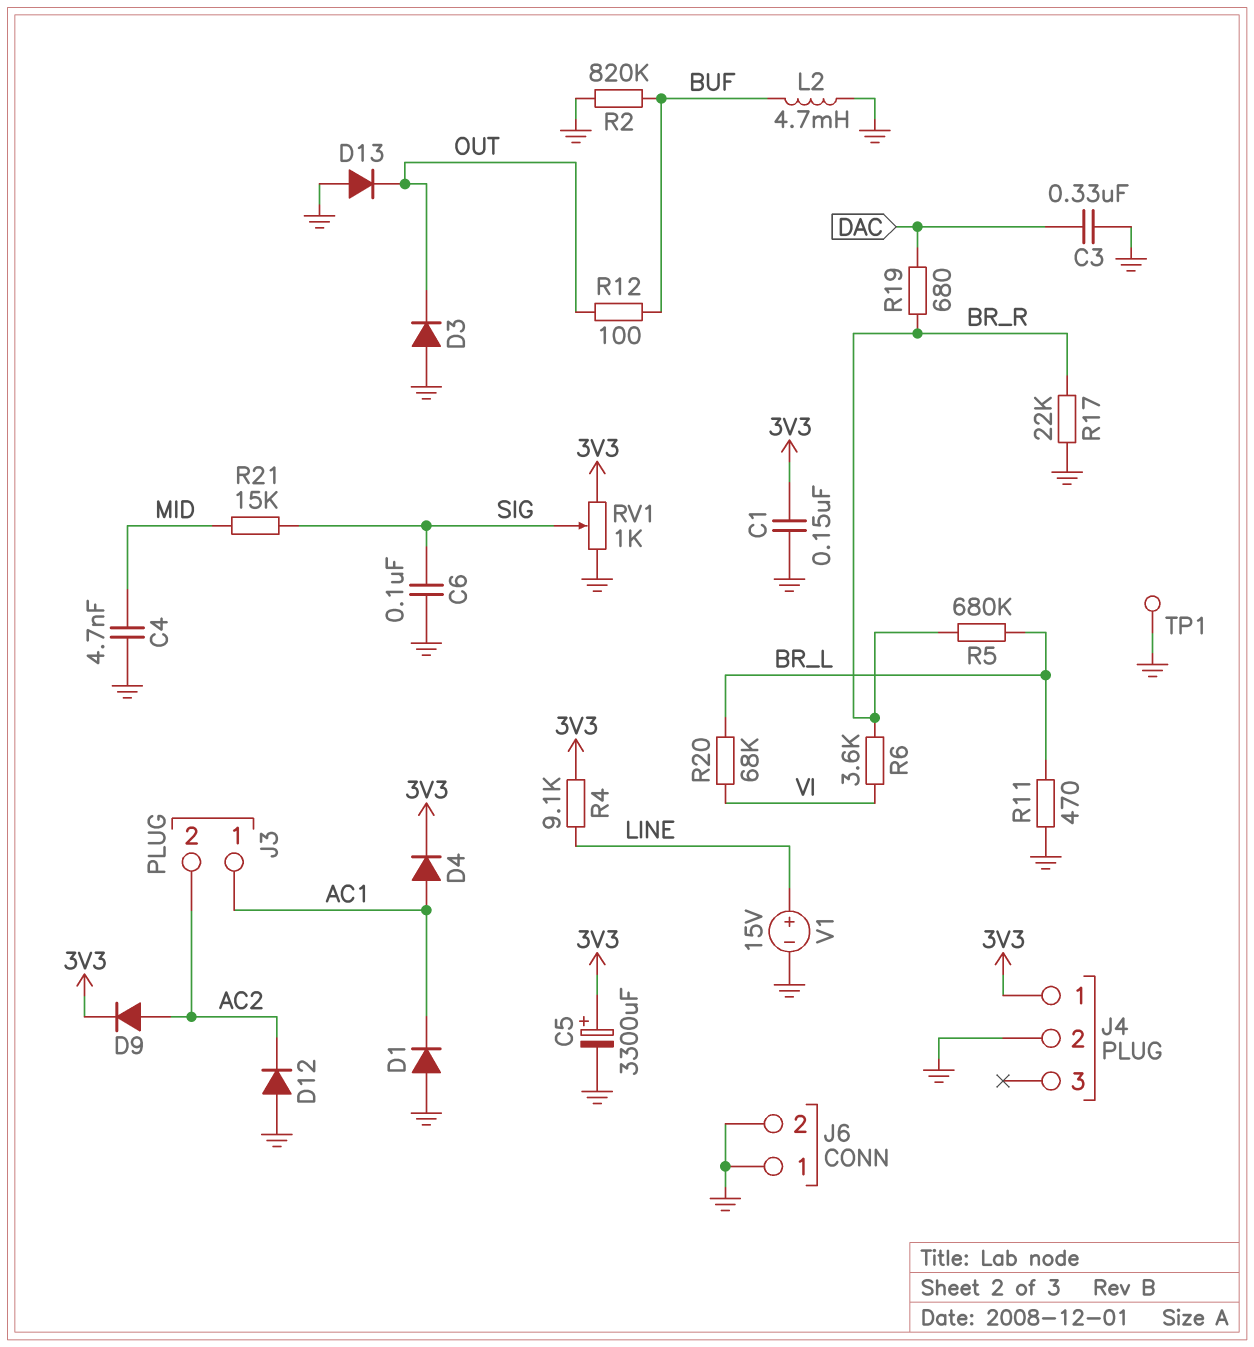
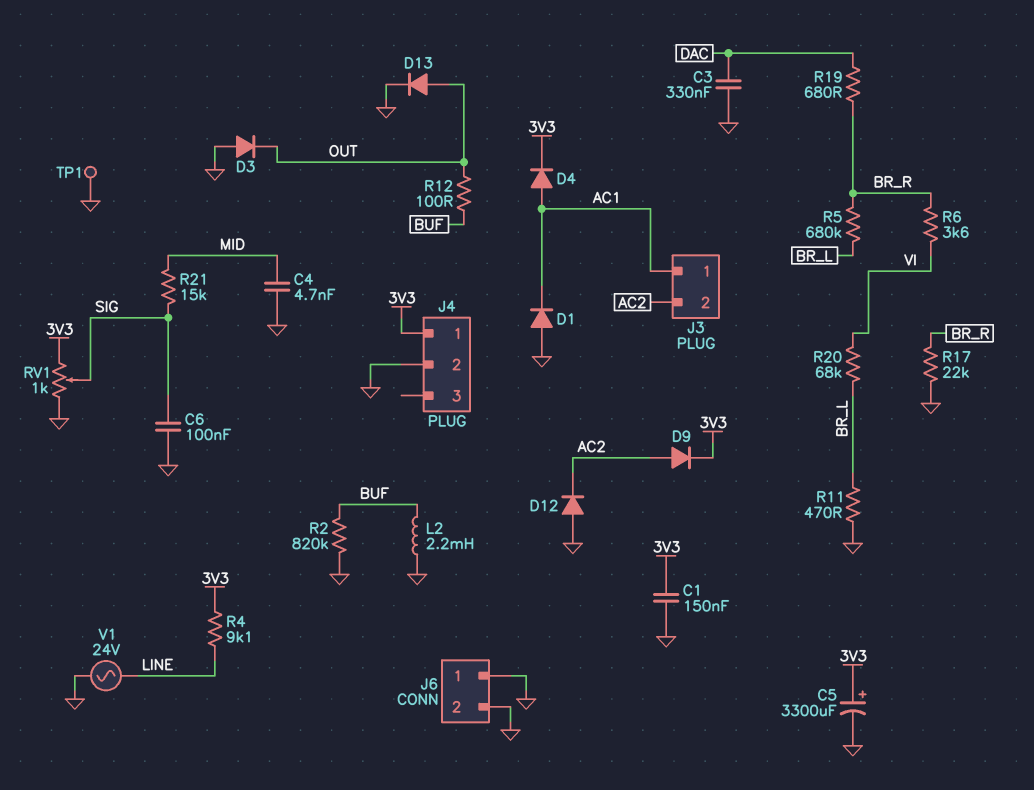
D13: diode (A GND, K OUT) -> diode (A OUT, K GND)
L2: 4.7mH (BUF, GND) -> 2.2mH (BUF, GND)
V1: 15V (plus LINE, minus GND) -> AC 24V (GND, LINE)

